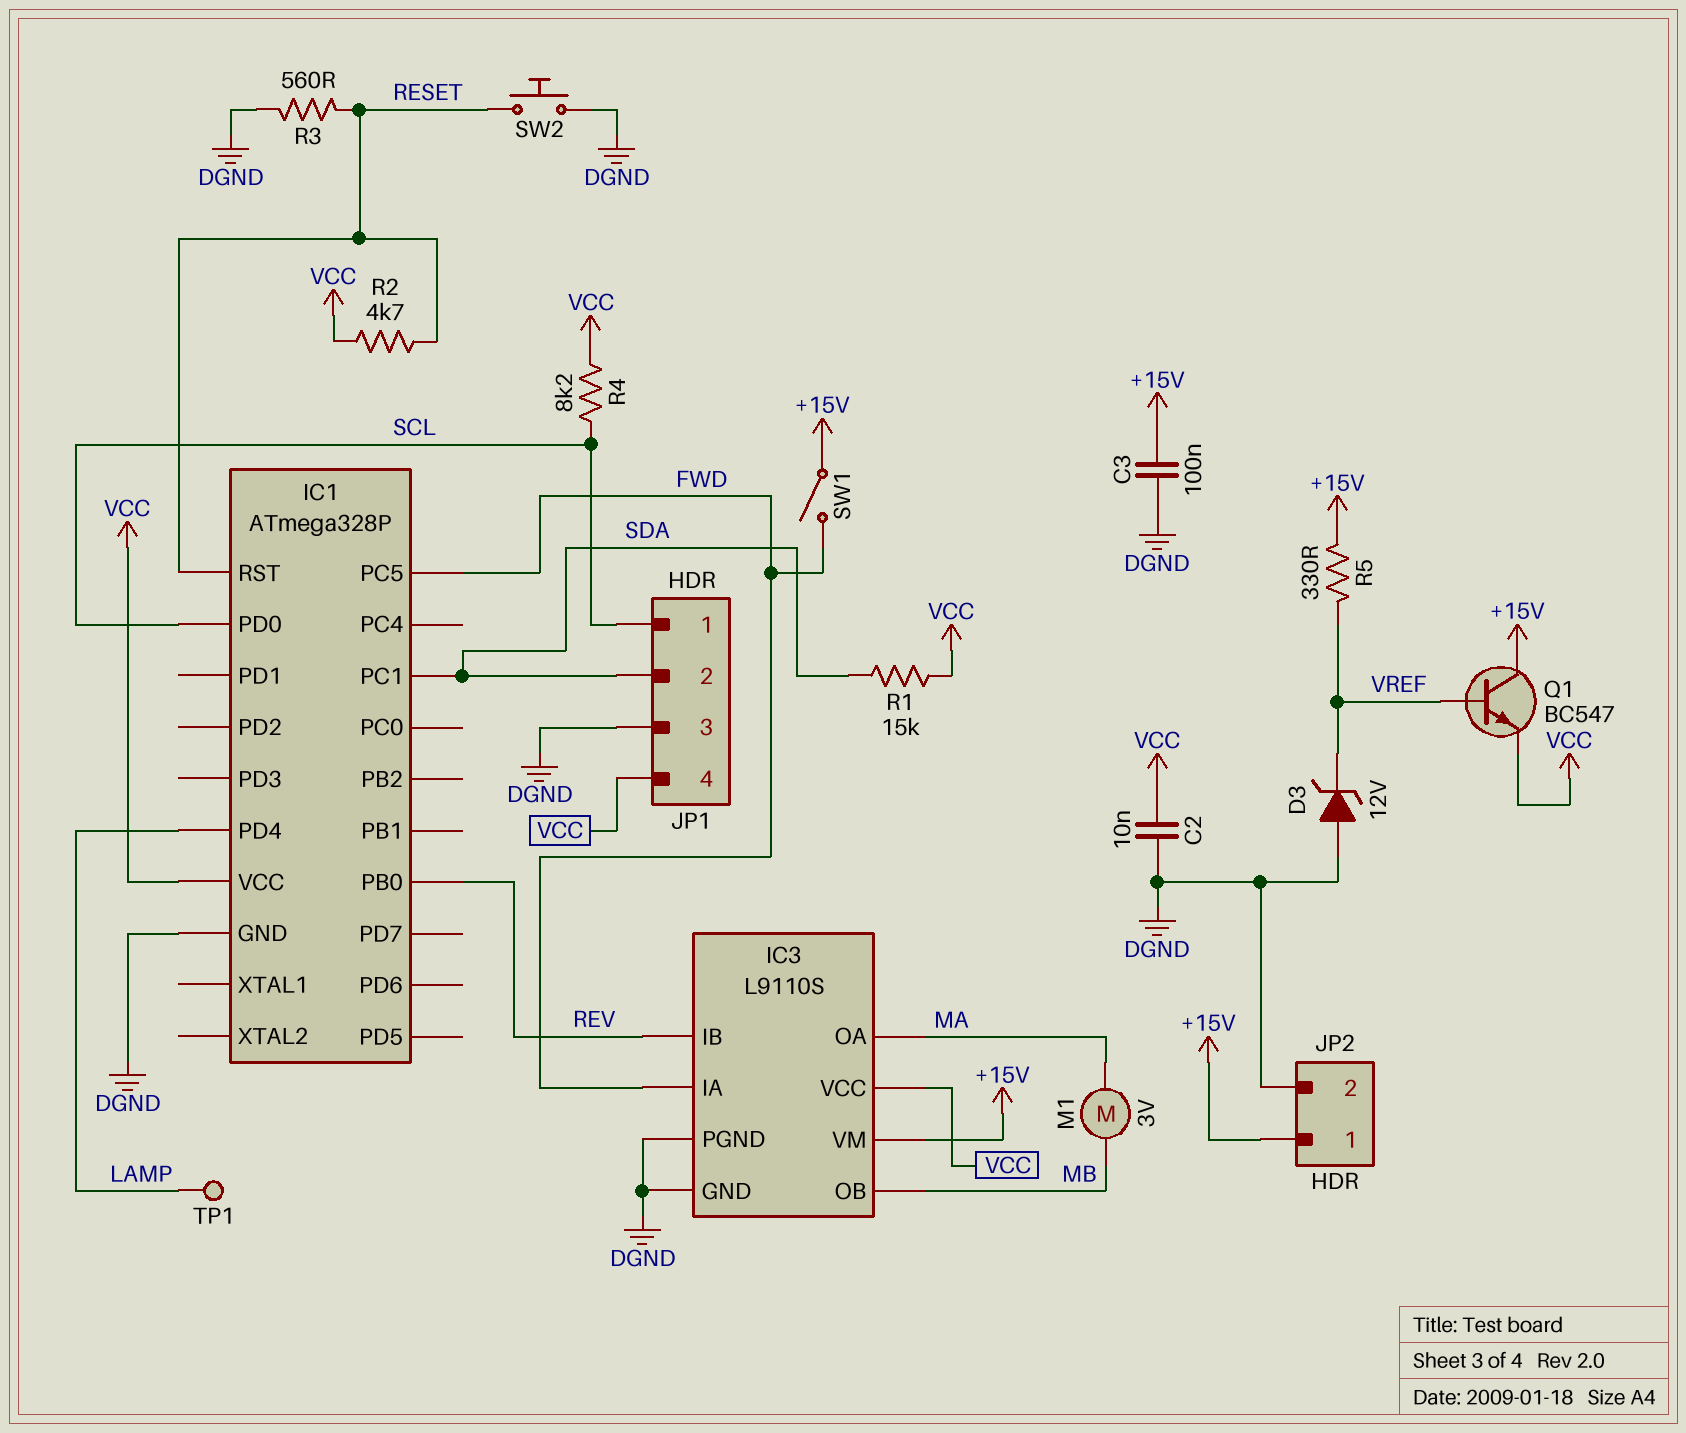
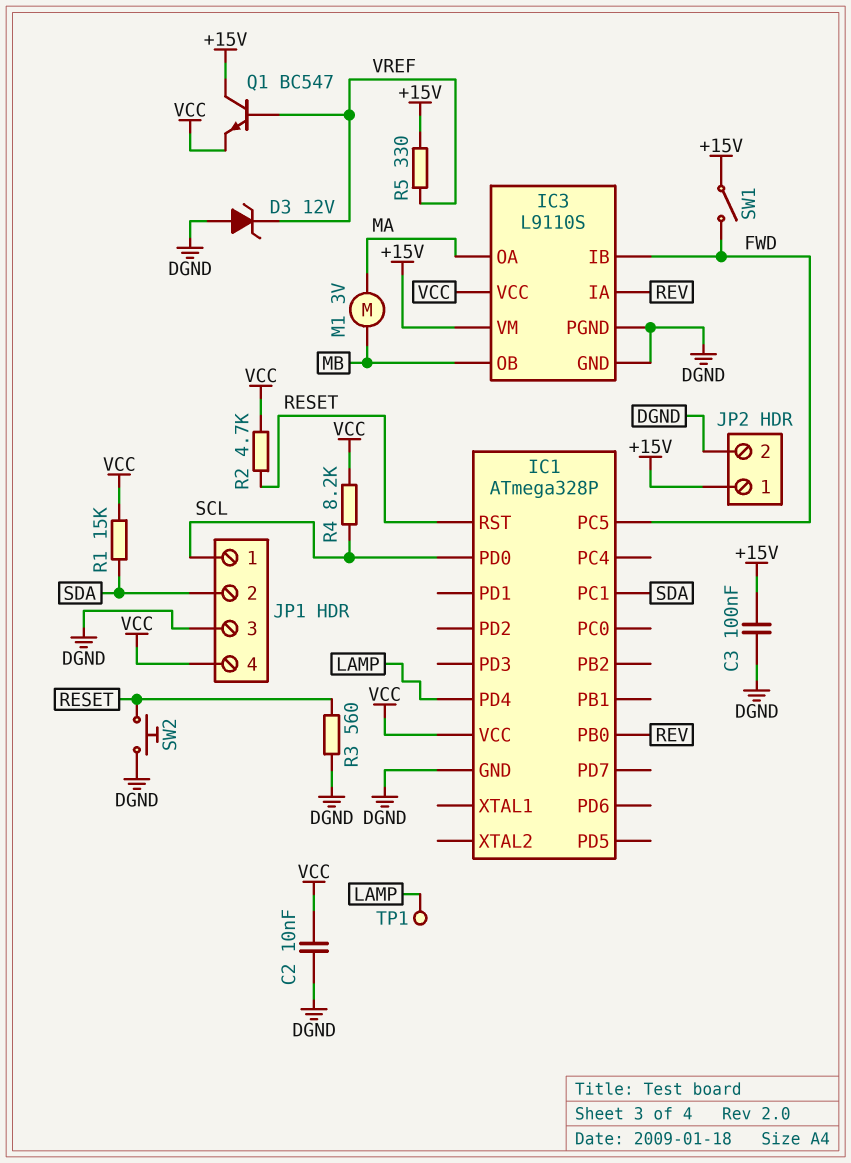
IC3 pin IA: FWD -> REV
IC3 pin IB: REV -> FWD

